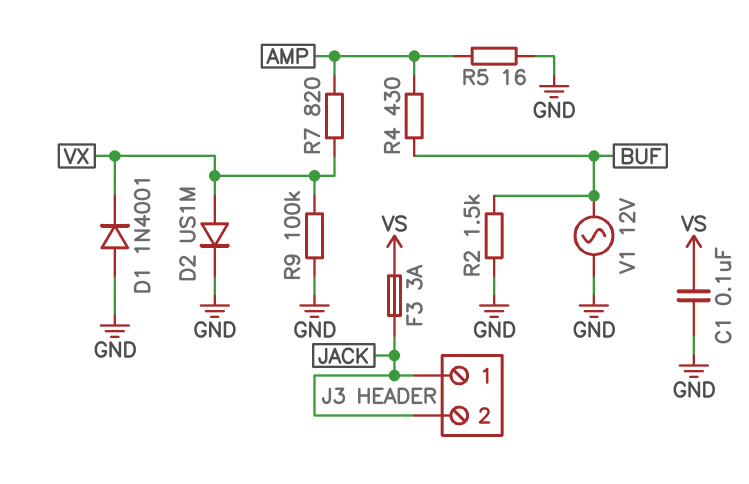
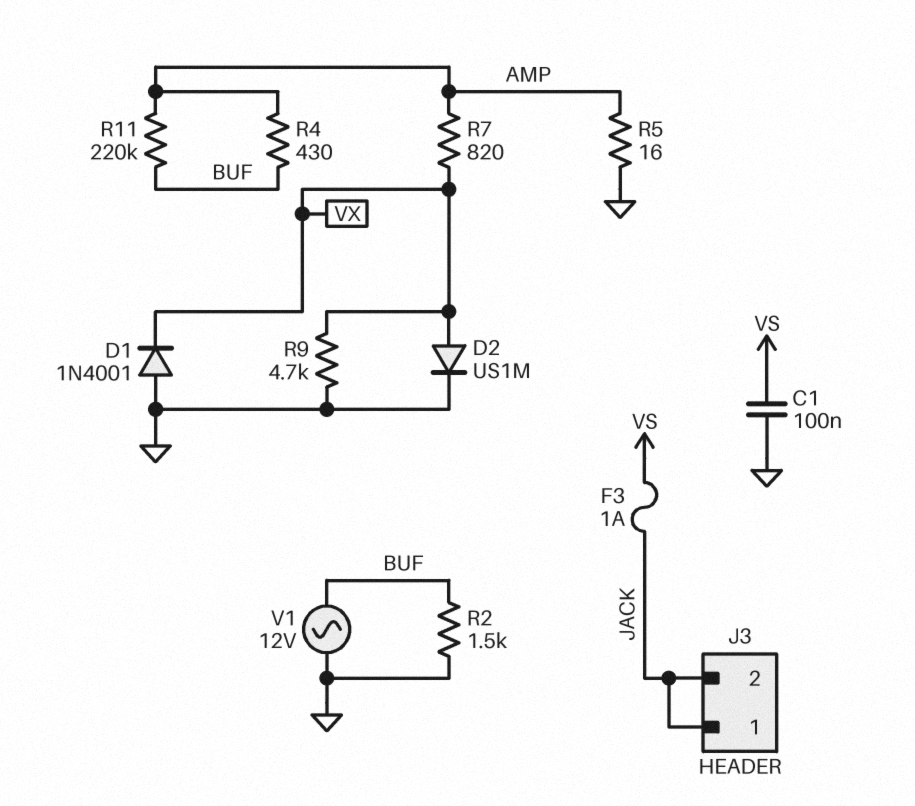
F3: 3A (JACK, VS) -> 1A (JACK, VS)
R9: 100k (GND, VX) -> 4.7k (GND, VX)
R11: none -> 220k (AMP, BUF)

